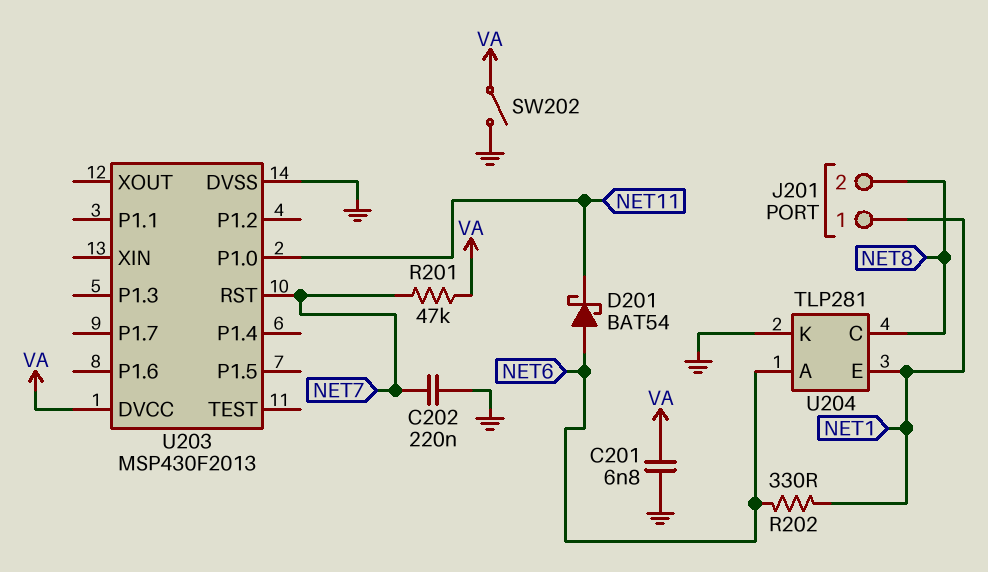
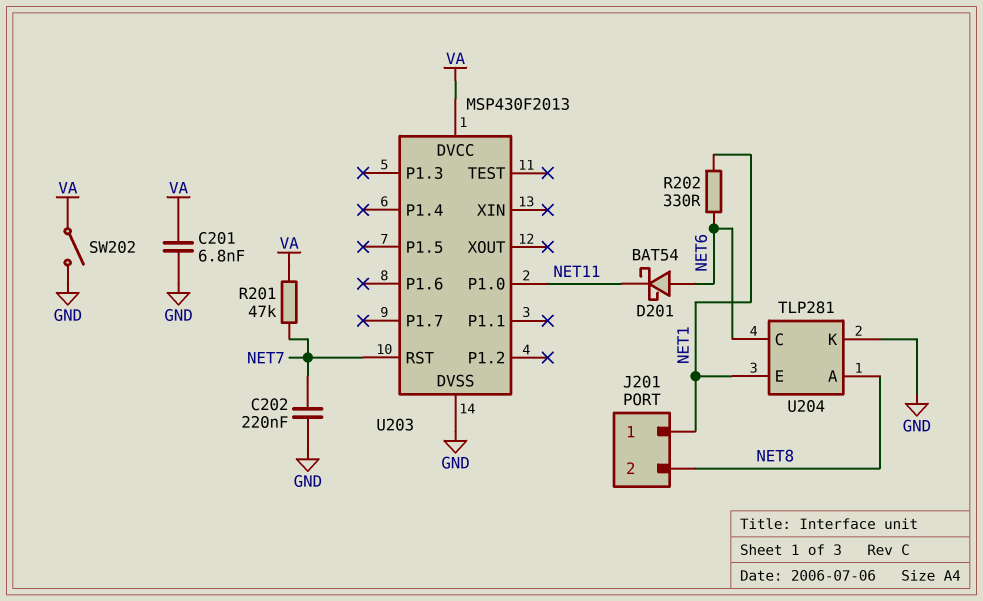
U204 pin A: NET6 -> NET8
U204 pin C: NET8 -> NET6

